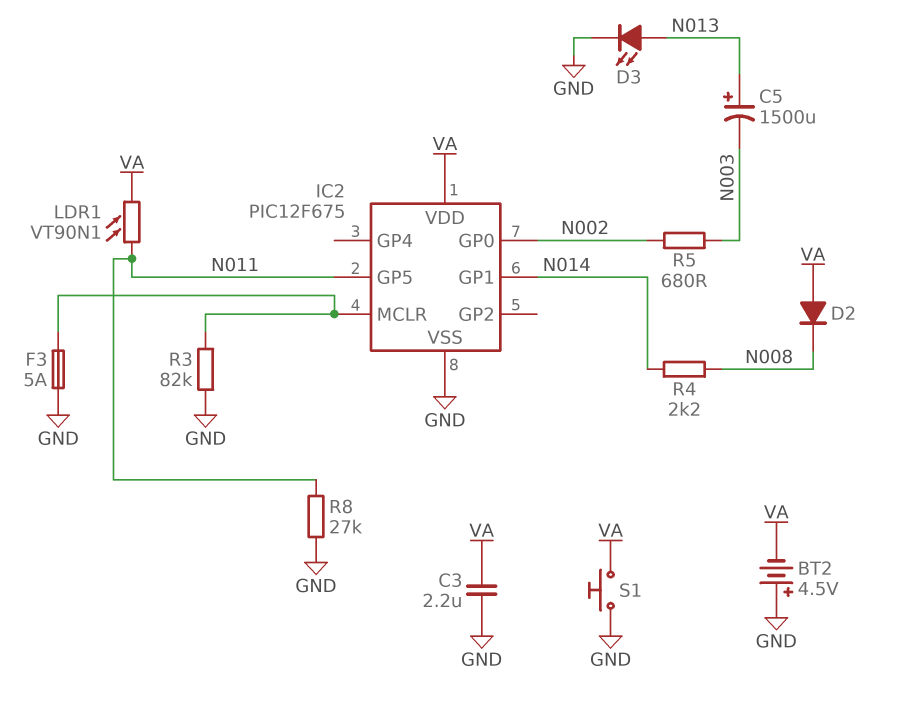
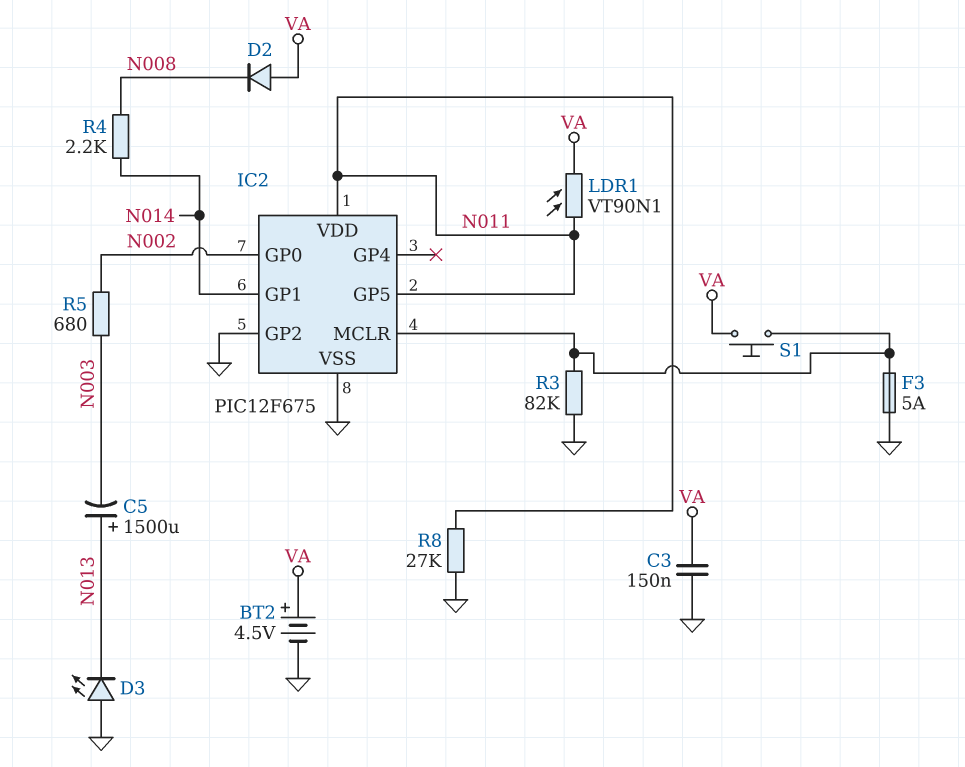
BT2: 4.5V (plus GND, minus VA) -> 4.5V (plus VA, minus GND)
C3: 2.2uF (GND, VA) -> 150nF (GND, VA)
D3: LED (A N013, K GND) -> LED (A GND, K N013)
IC2 pin GP2: none -> GND
IC2 pin VDD: VA -> N011
S1: button (GND, VA) -> button (IC2/MCLR, VA)

